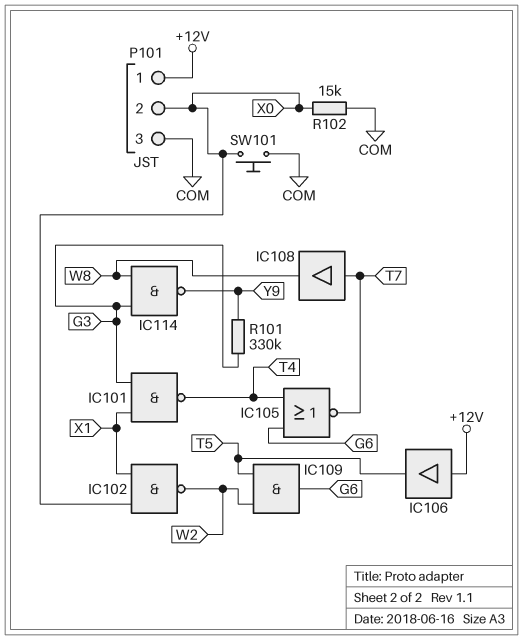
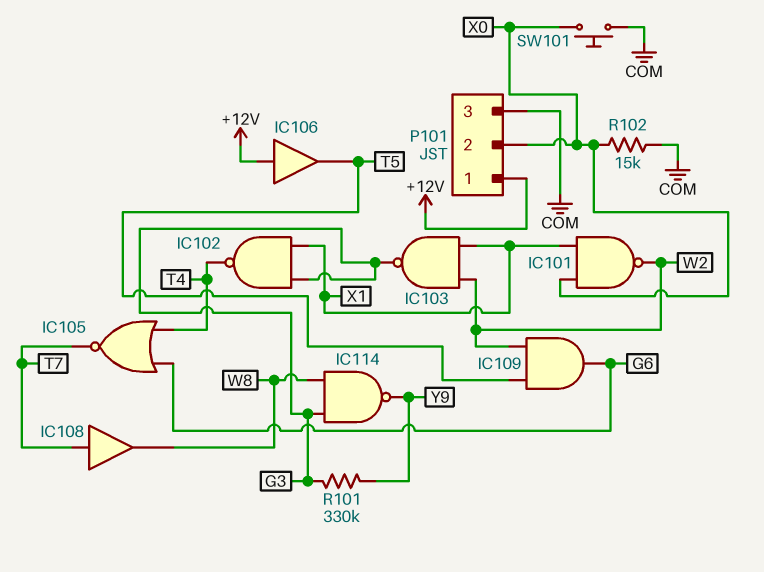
IC101: NAND (in G3, in X1, out T4) -> NAND (in X0, in X1, out W2)
IC102: NAND (in X0, in X1, out W2) -> NAND (in G3, in X1, out T4)
IC103: none -> NAND (in W2, in X1, out G3)

